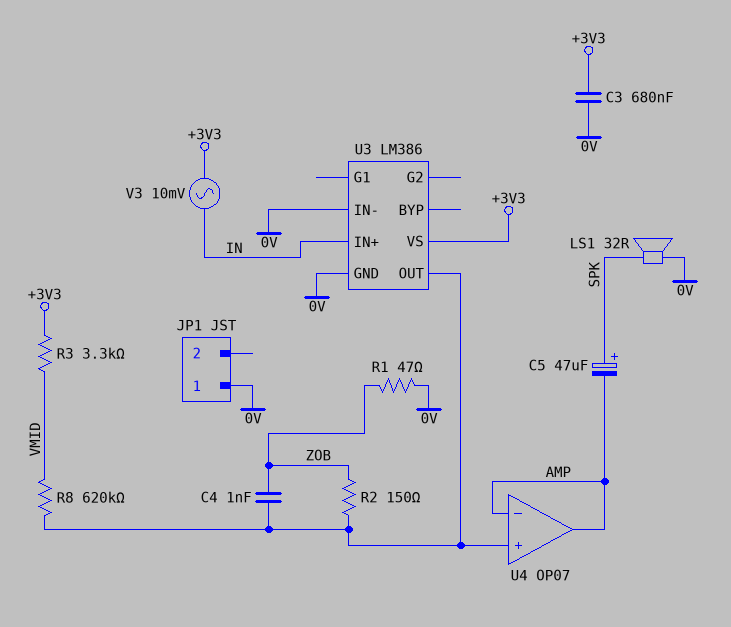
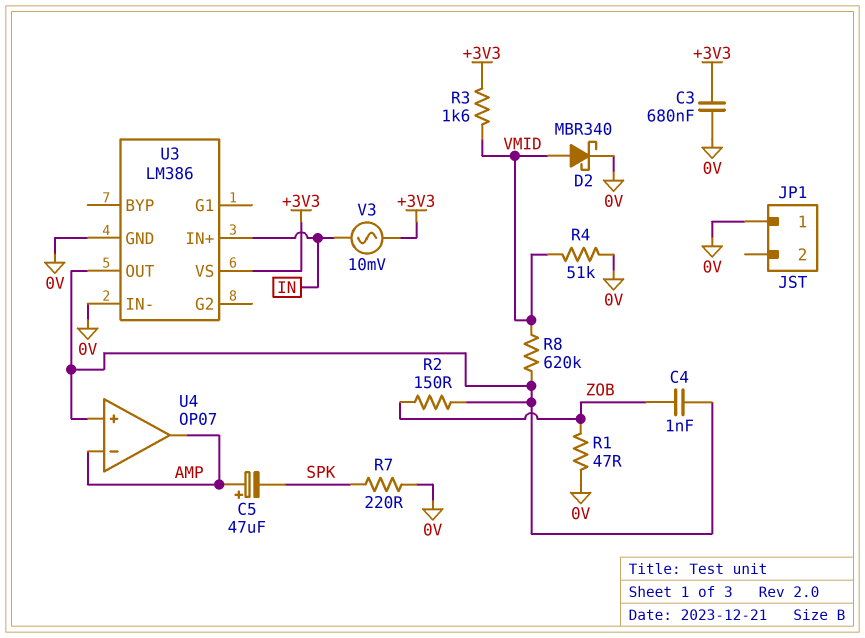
C5: 47uF (plus SPK, minus AMP) -> 47uF (plus AMP, minus SPK)
D2: none -> schottky MBR340 (A VMID, K 0V)
LS1: speaker 32R (0V, SPK) -> none
R3: 3.3k (+3V3, VMID) -> 1.6k (+3V3, VMID)
R4: none -> 51k (0V, VMID)
R7: none -> 220 (0V, SPK)

